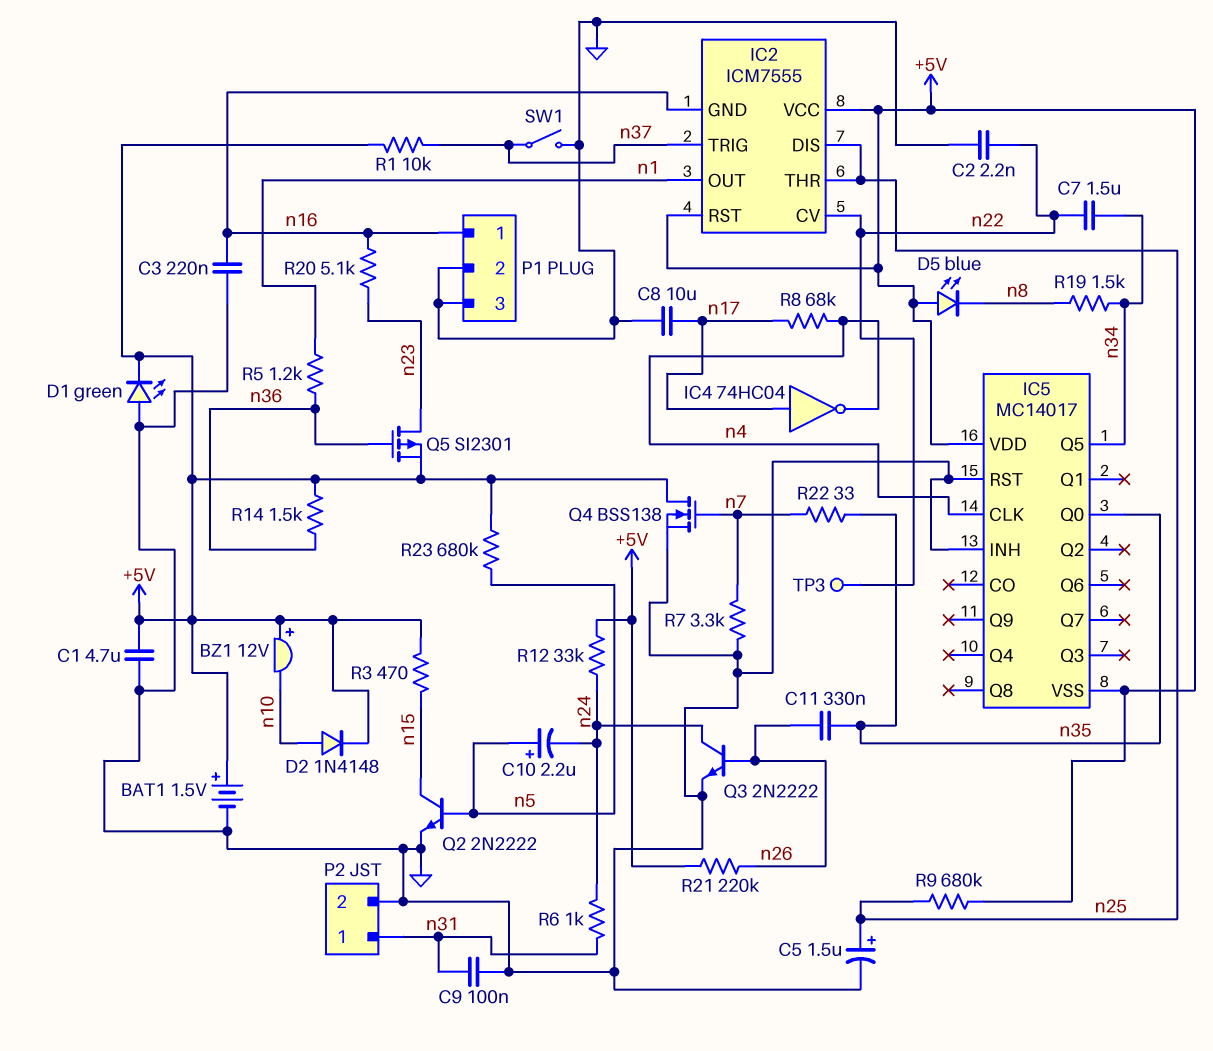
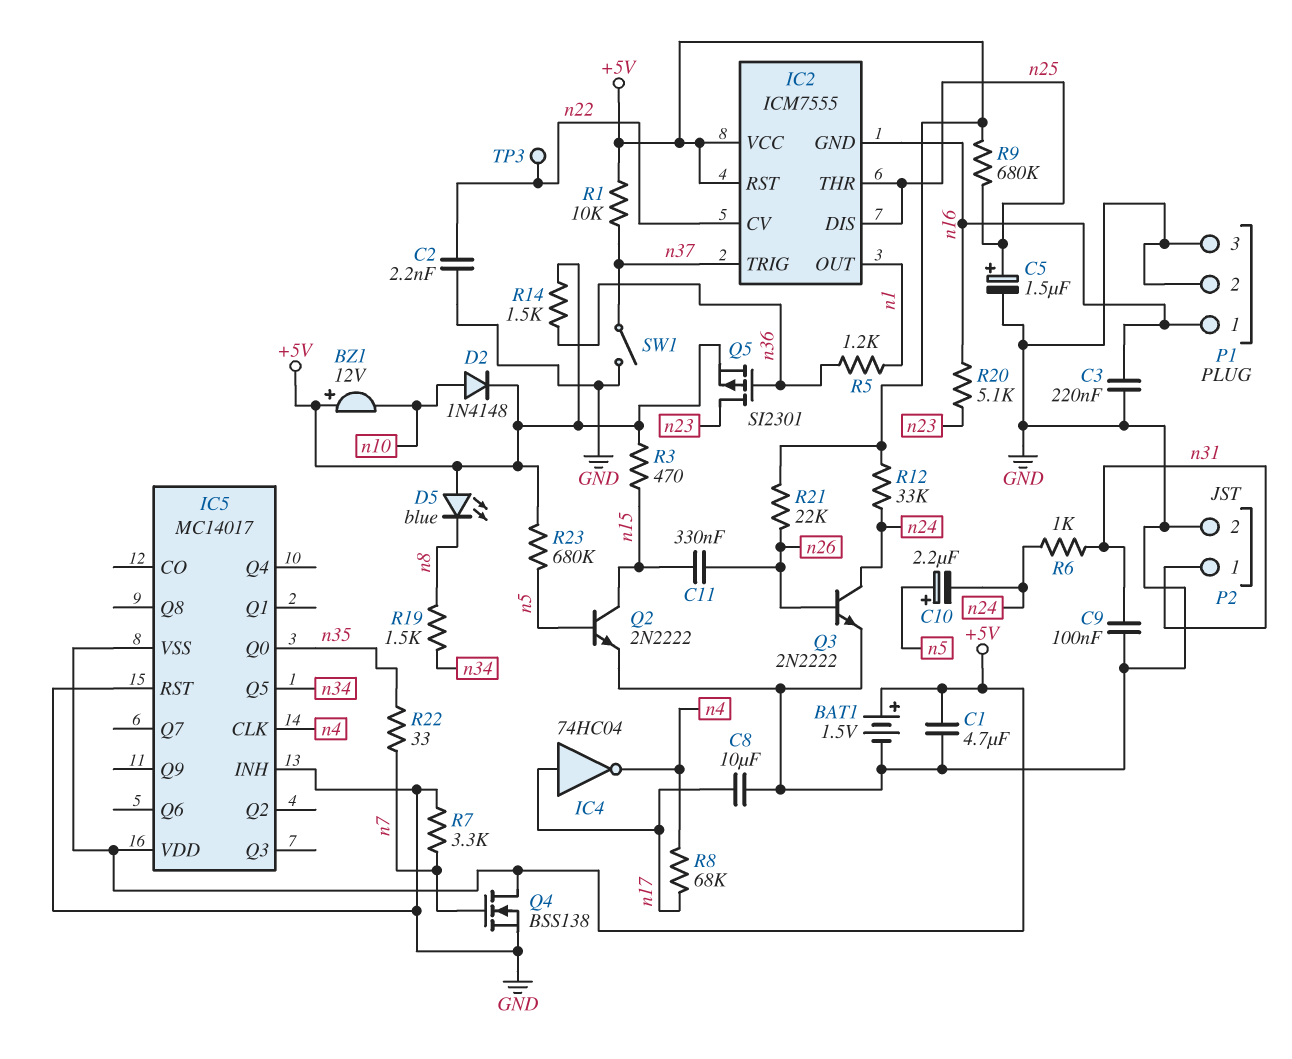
C7: 1.5uF (n22, n34) -> none
C11: 330nF (n26, n35) -> 330nF (n15, n26)
D1: LED green (A GND, K +5V) -> none
R21: 220k (+5V, n26) -> 22k (+5V, n26)

